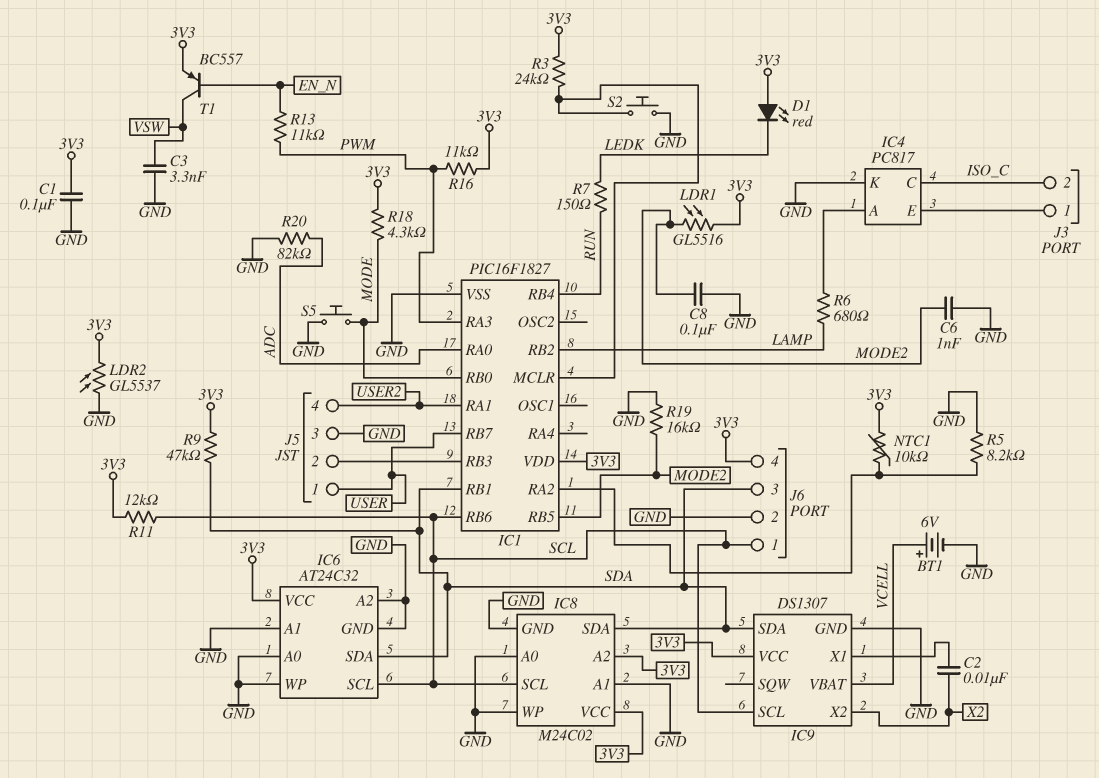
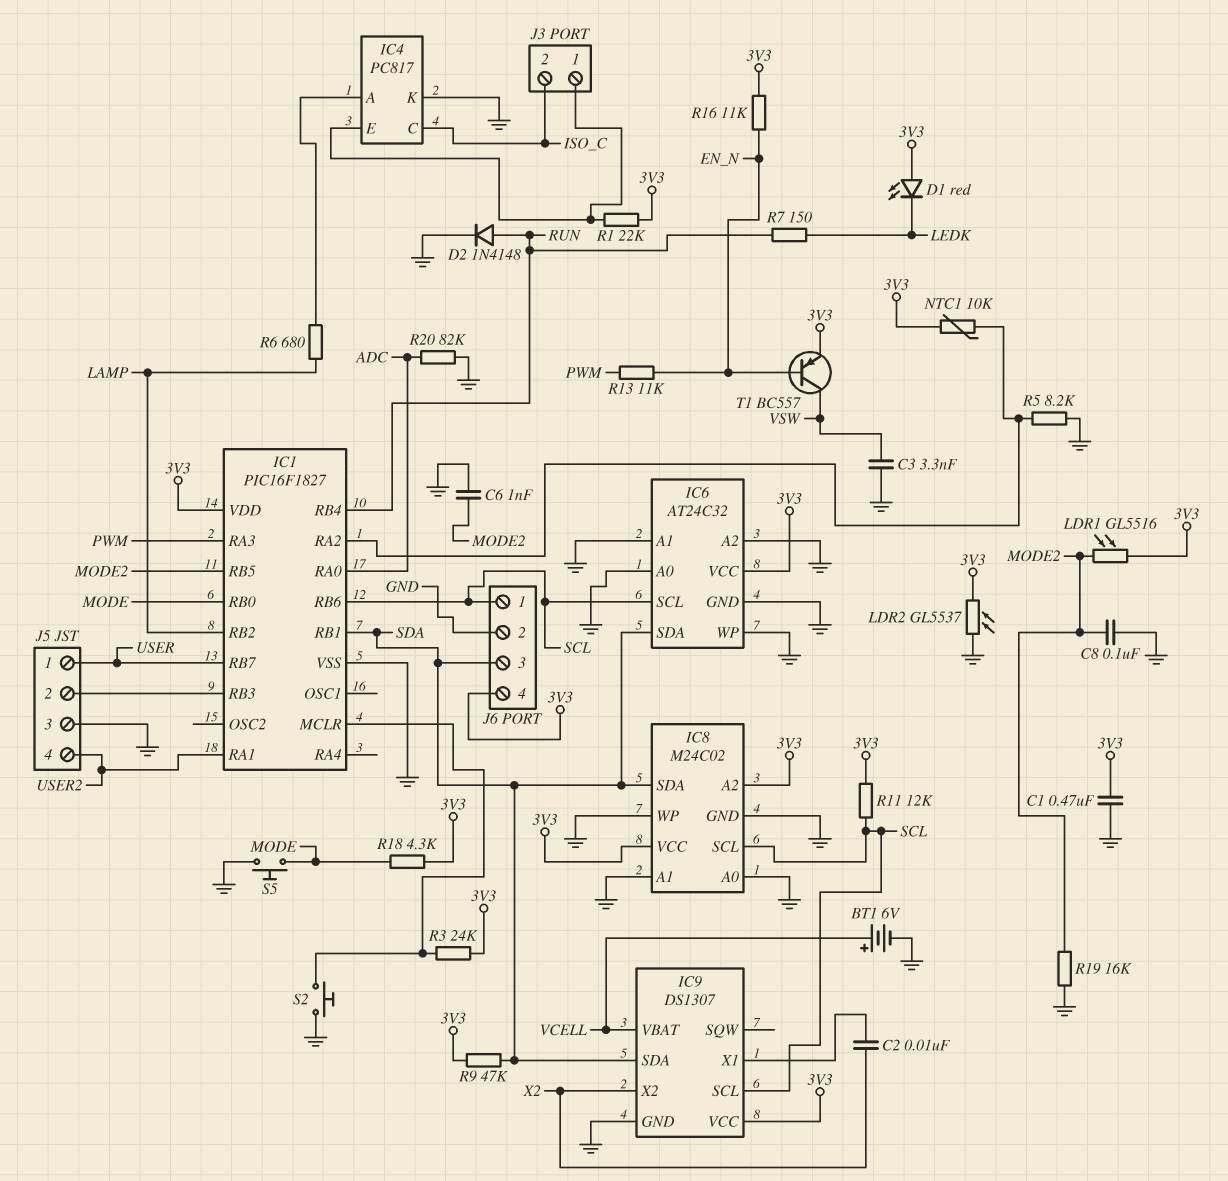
C1: 100nF (3V3, GND) -> 470nF (3V3, GND)
D2: none -> diode 1N4148 (A RUN, K GND)
R1: none -> 22k (3V3, IC4/E)
R16: 11k (3V3, PWM) -> 11k (3V3, EN_N)

